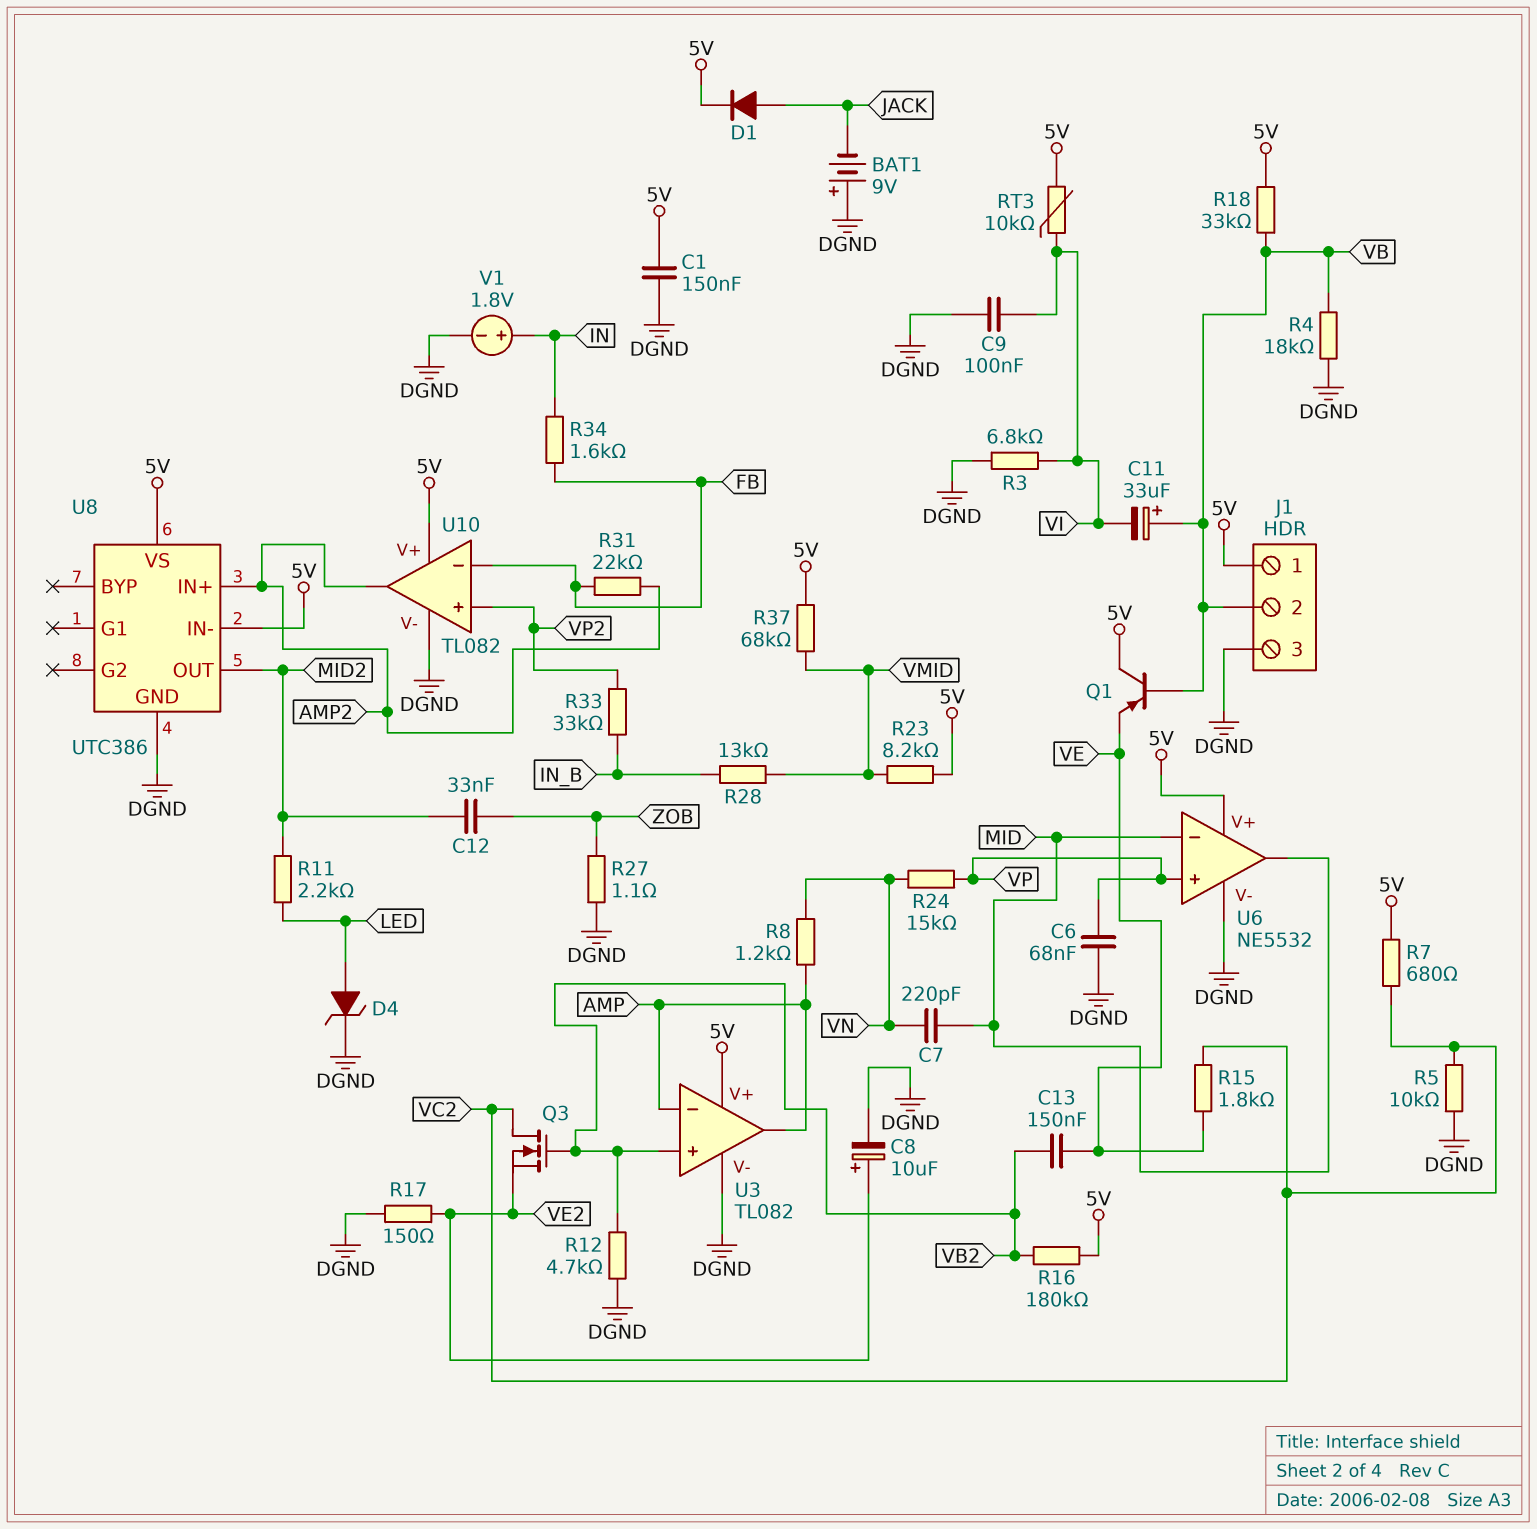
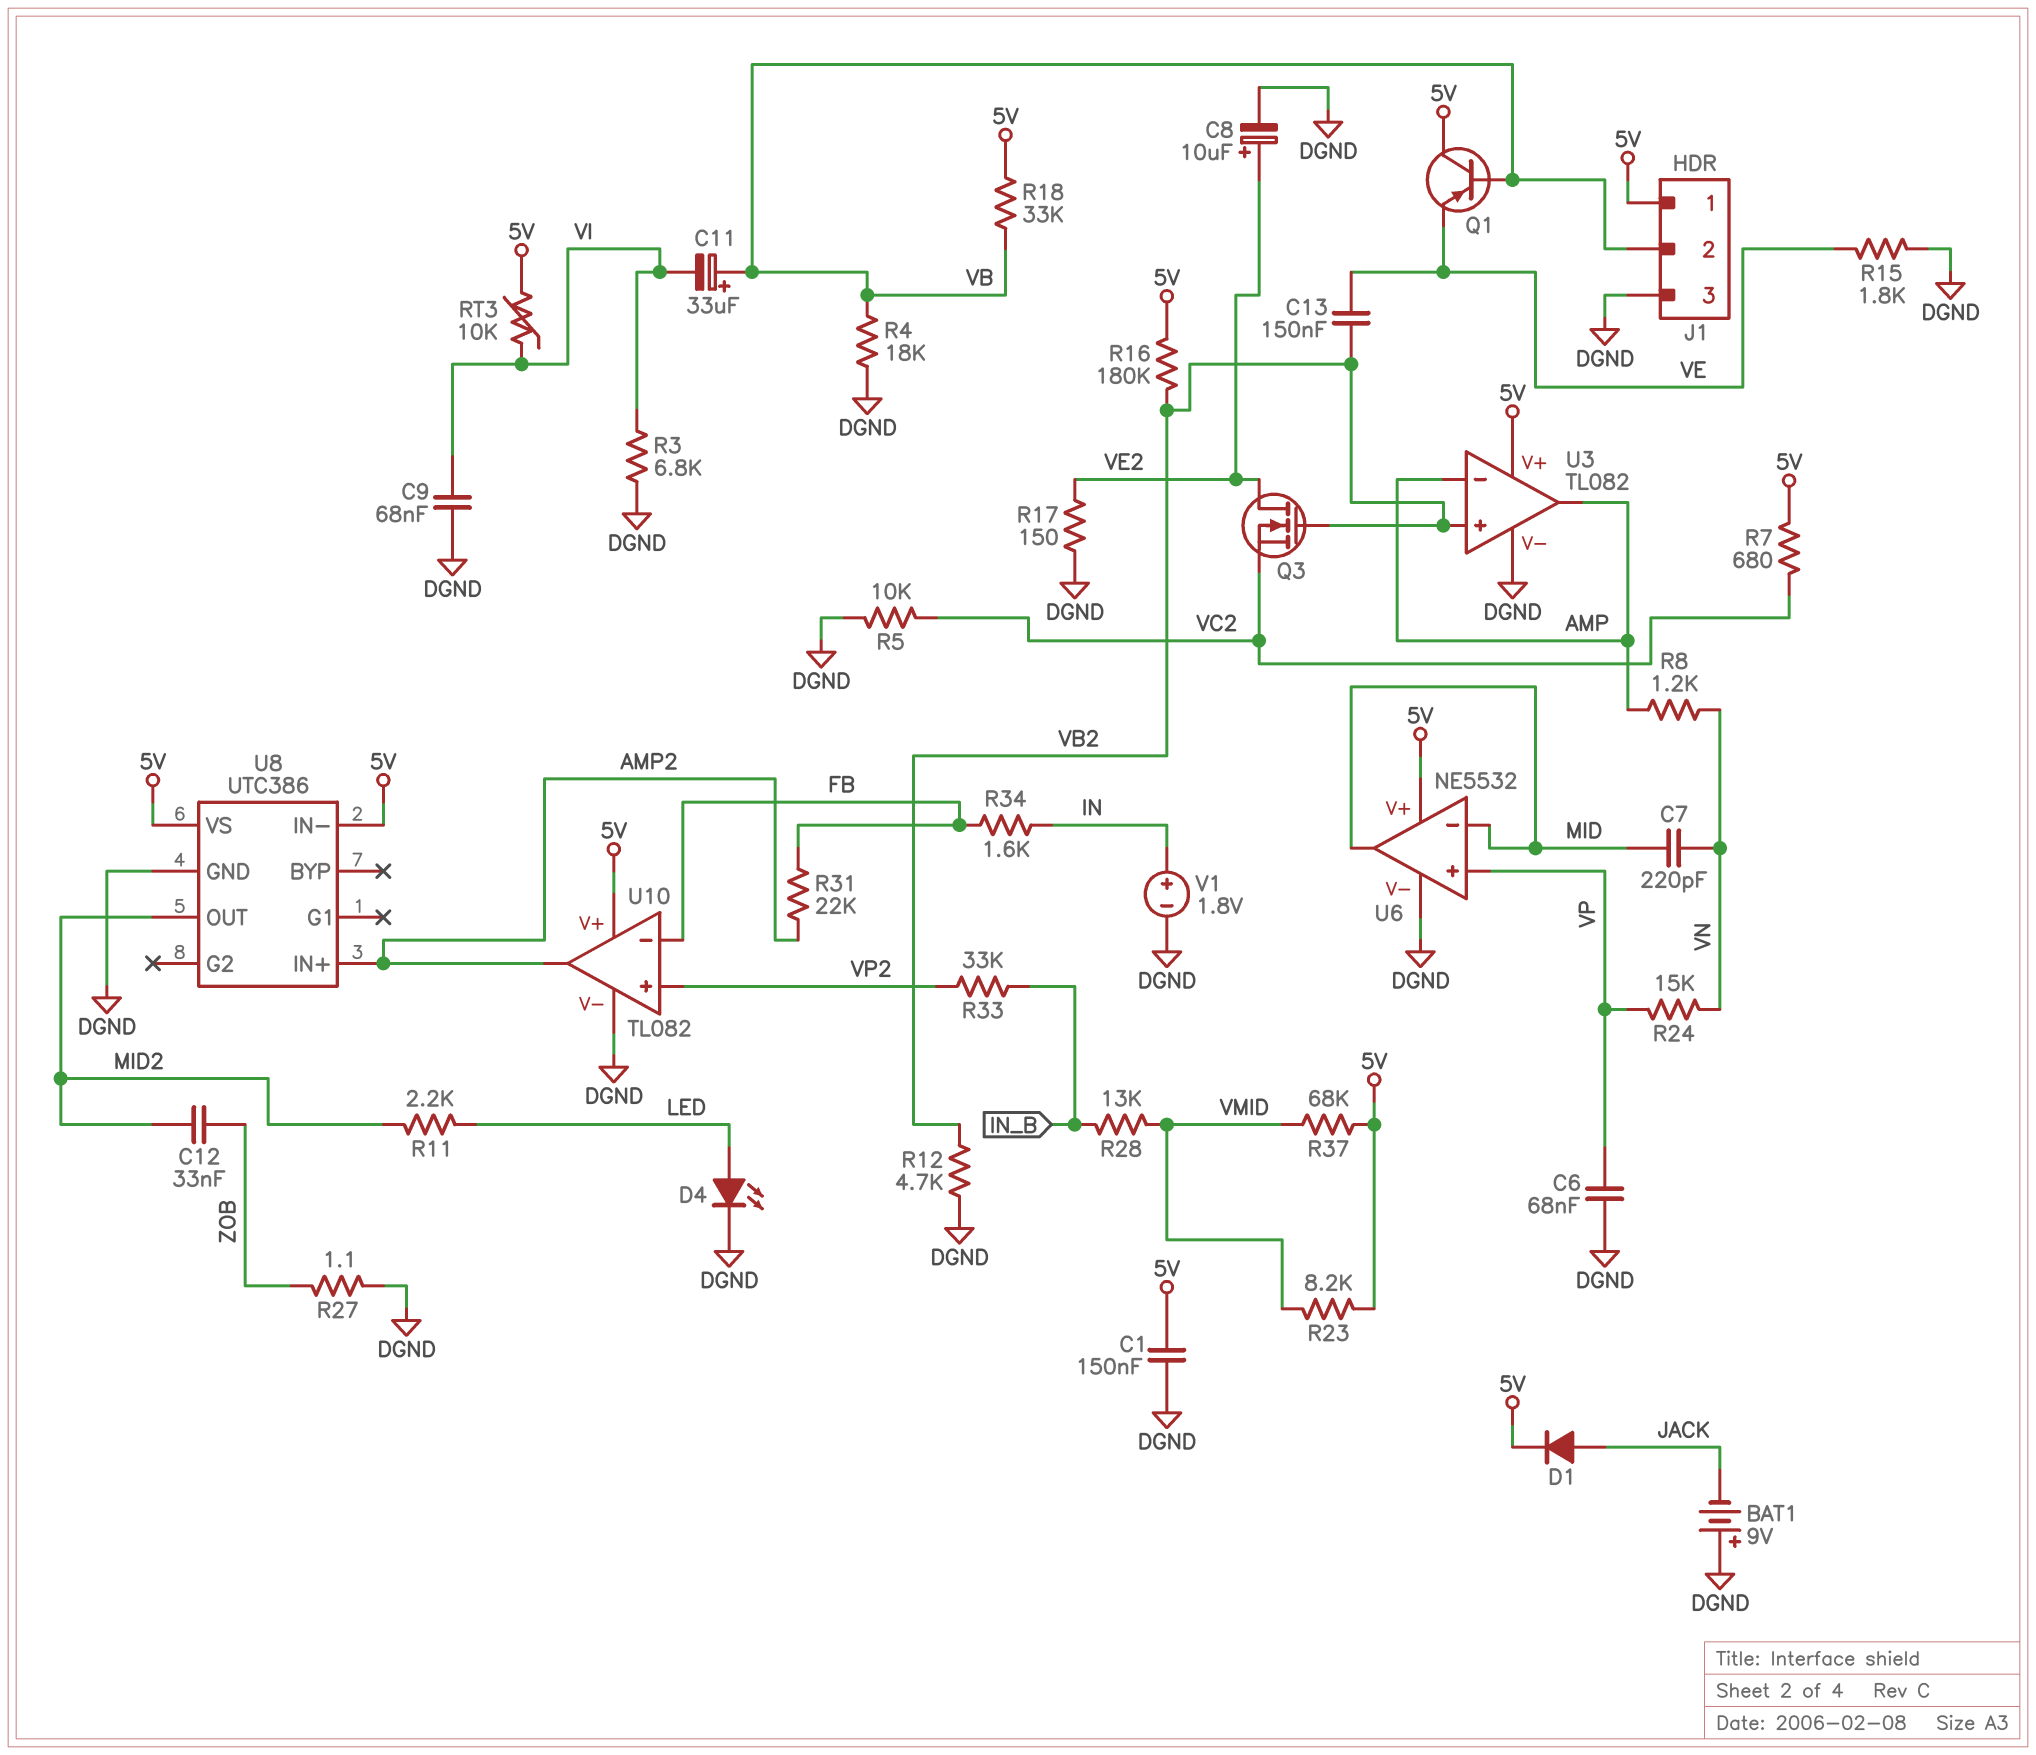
C9: 100nF (DGND, VI) -> 68nF (DGND, VI)
D4: zener (A LED, K DGND) -> LED (A LED, K DGND)
Q3: NMOS (G VB2, D VC2, S VE2) -> NMOS (G VB2, D VE2, S VC2)
R15: 1.8k (VC2, VE) -> 1.8k (DGND, VE)

